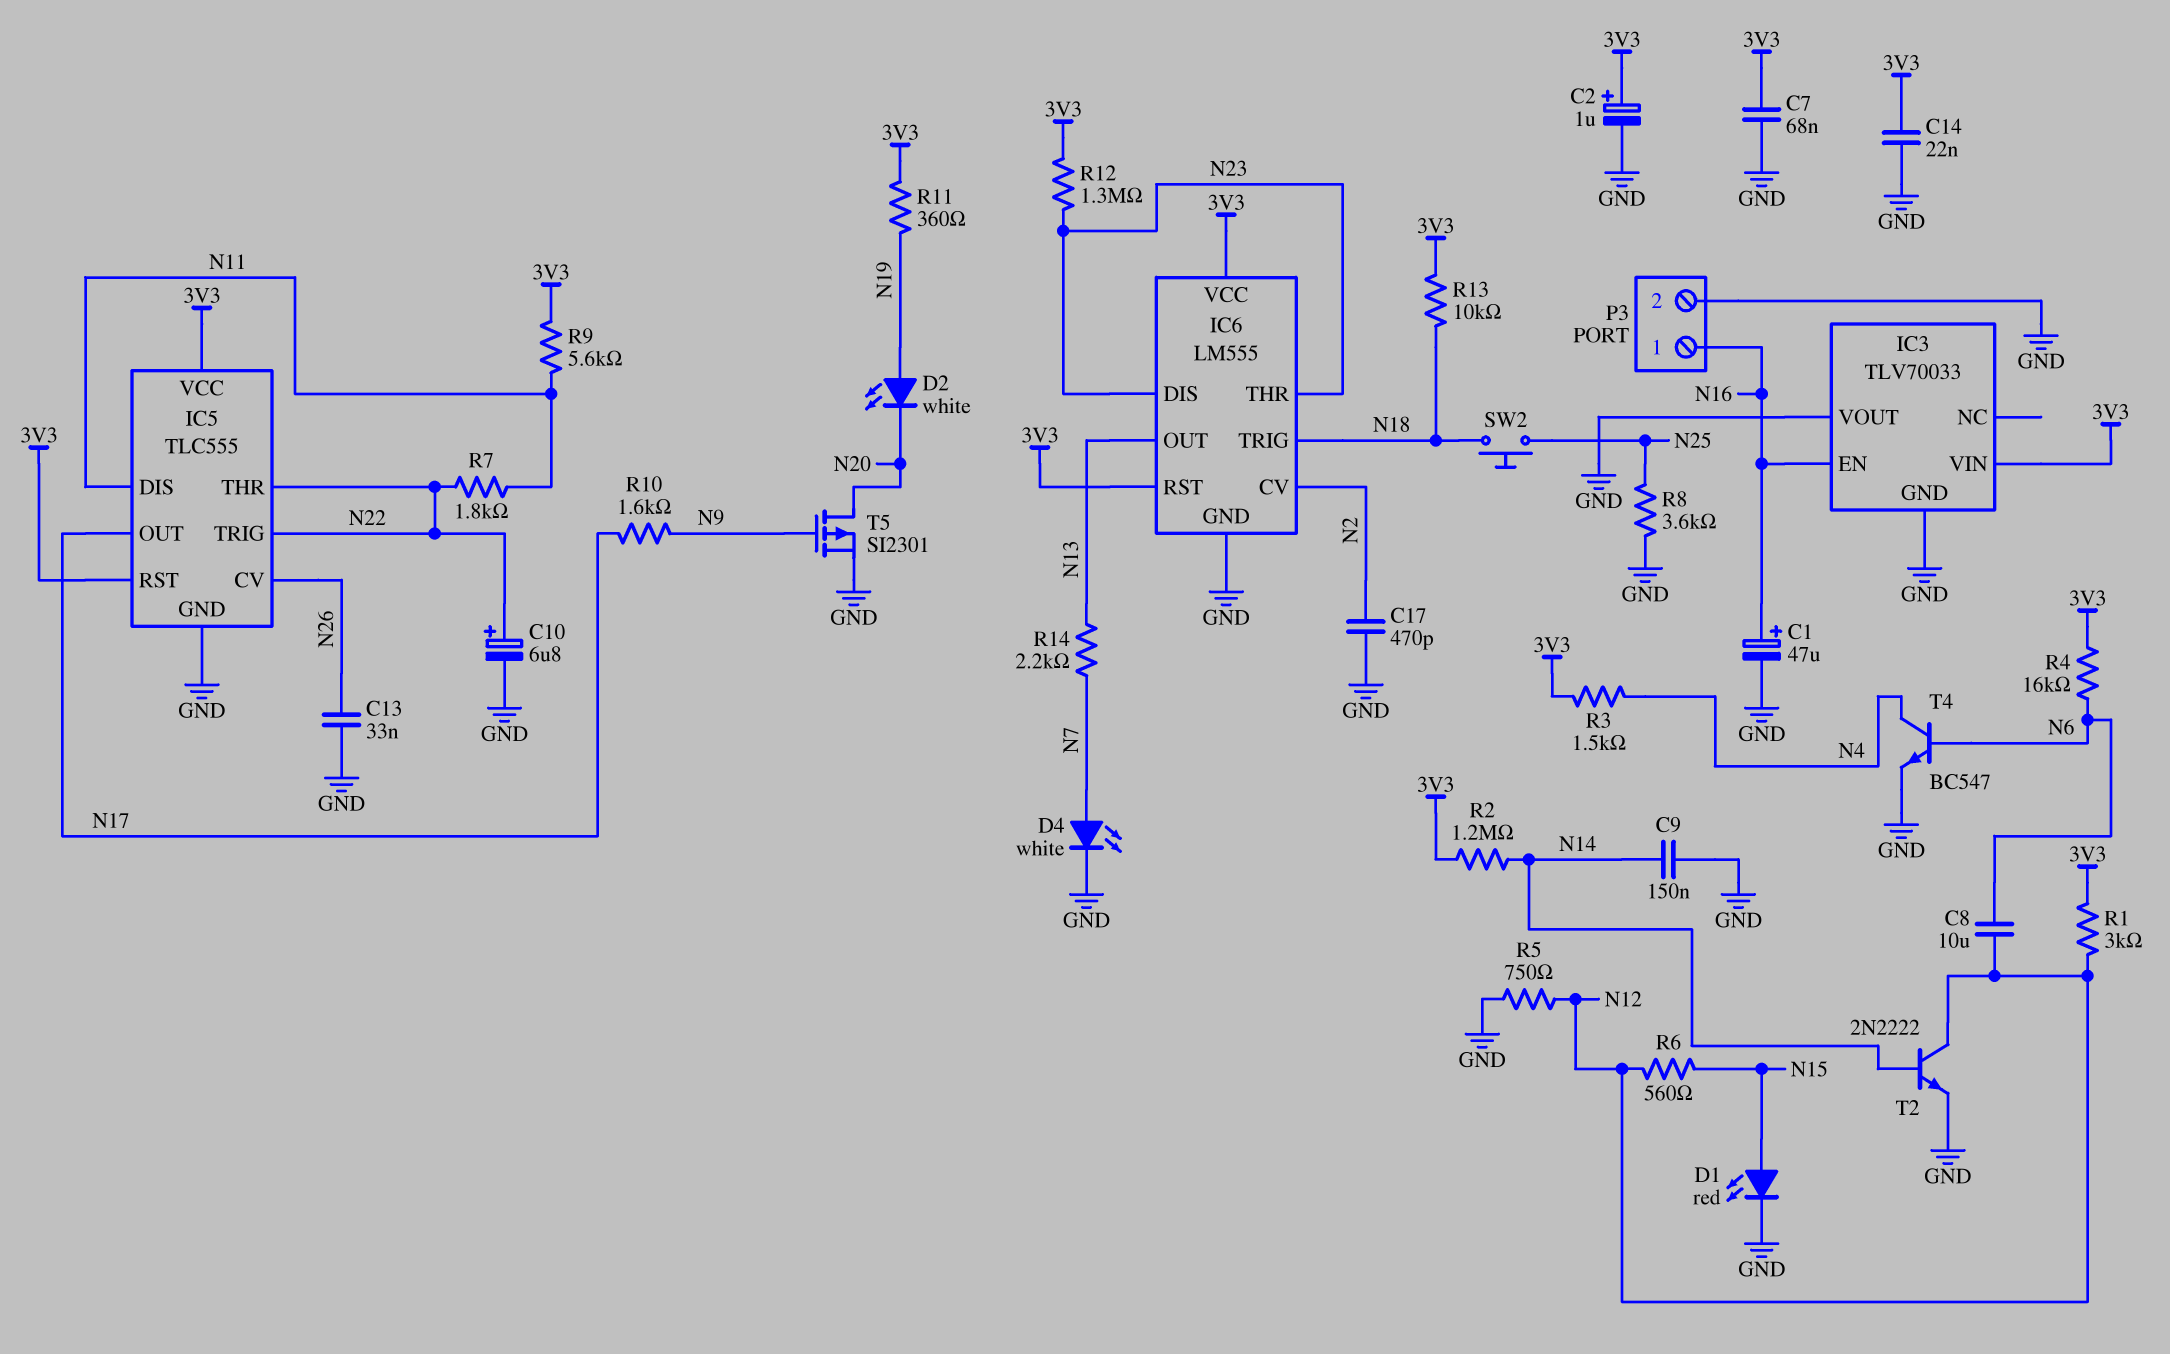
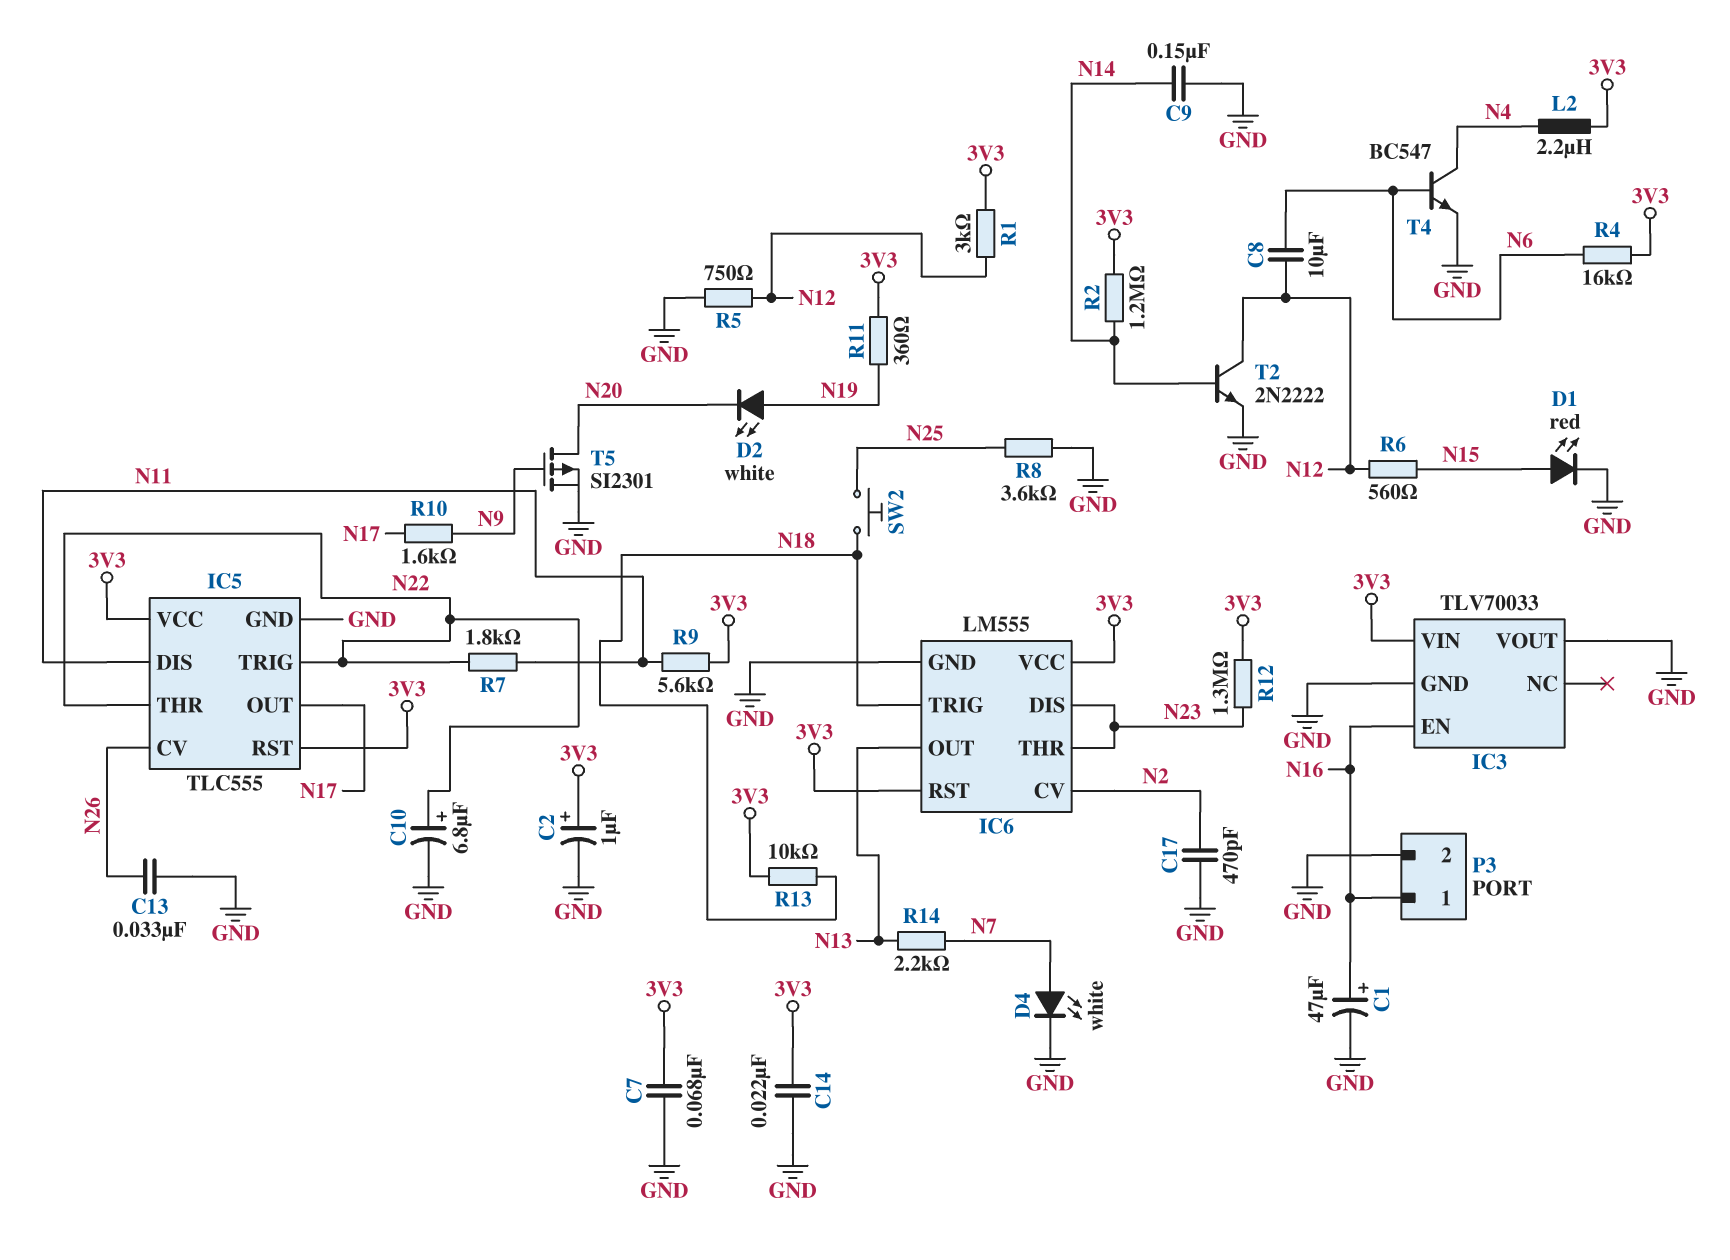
L2: none -> 2.2uH (3V3, N4)
R3: 1.5k (3V3, N4) -> none

